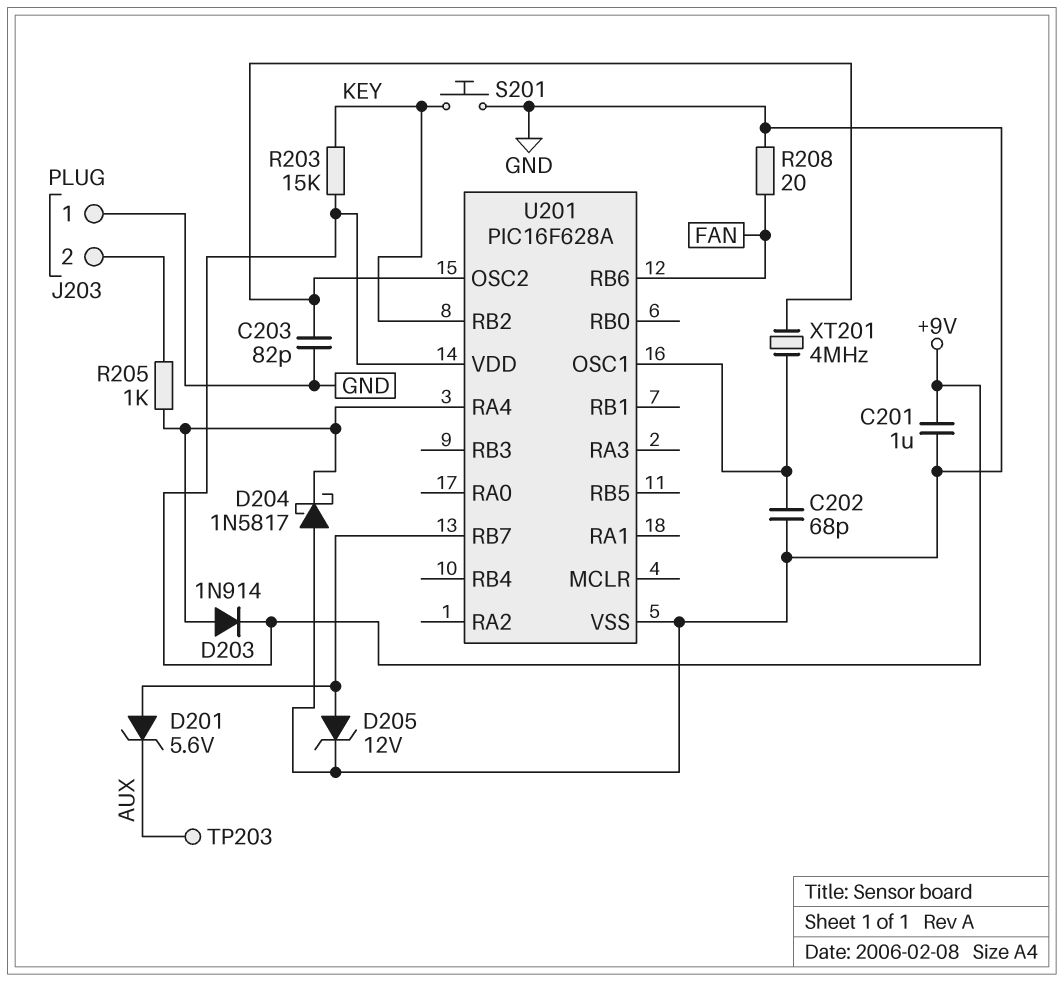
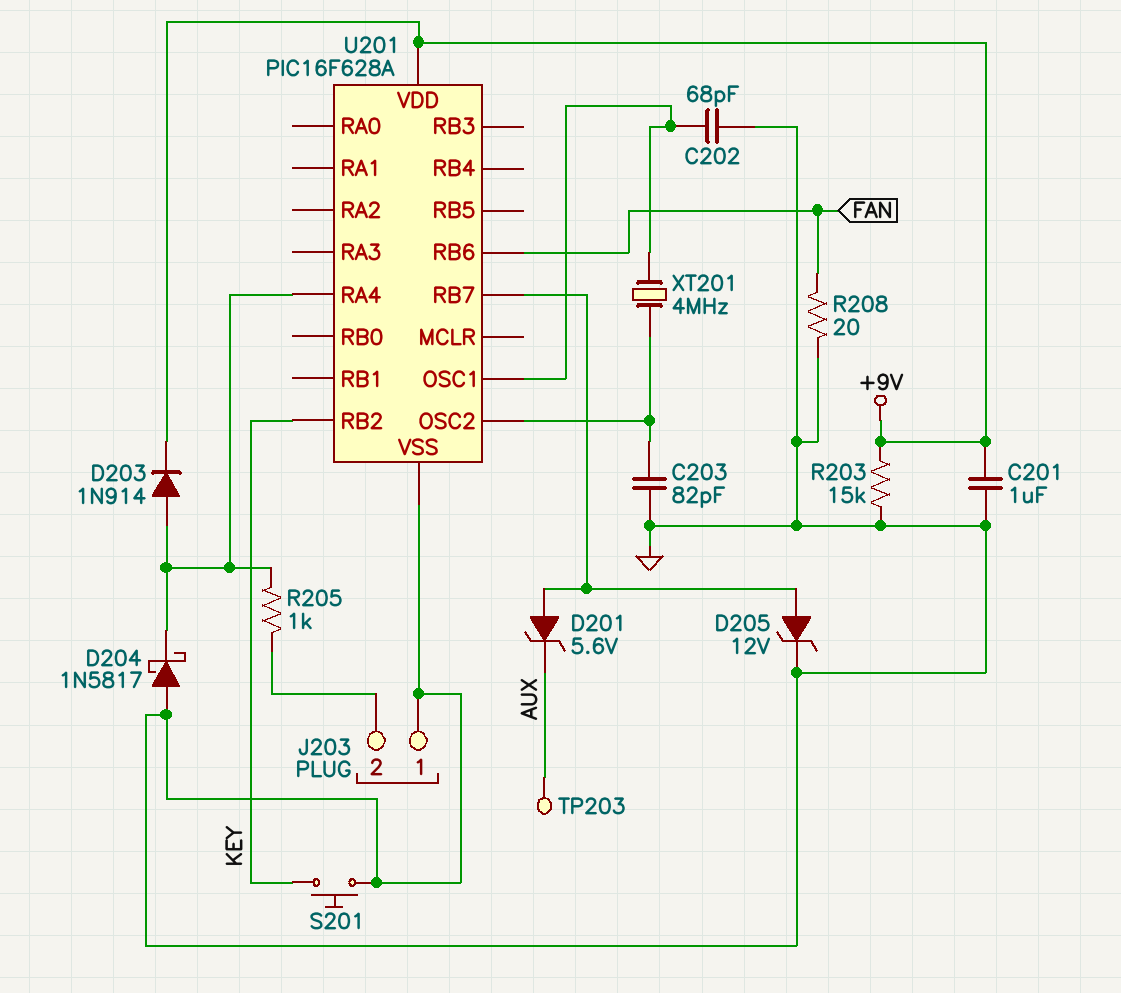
R203: 15k (+9V, KEY) -> 15k (+9V, GND)

